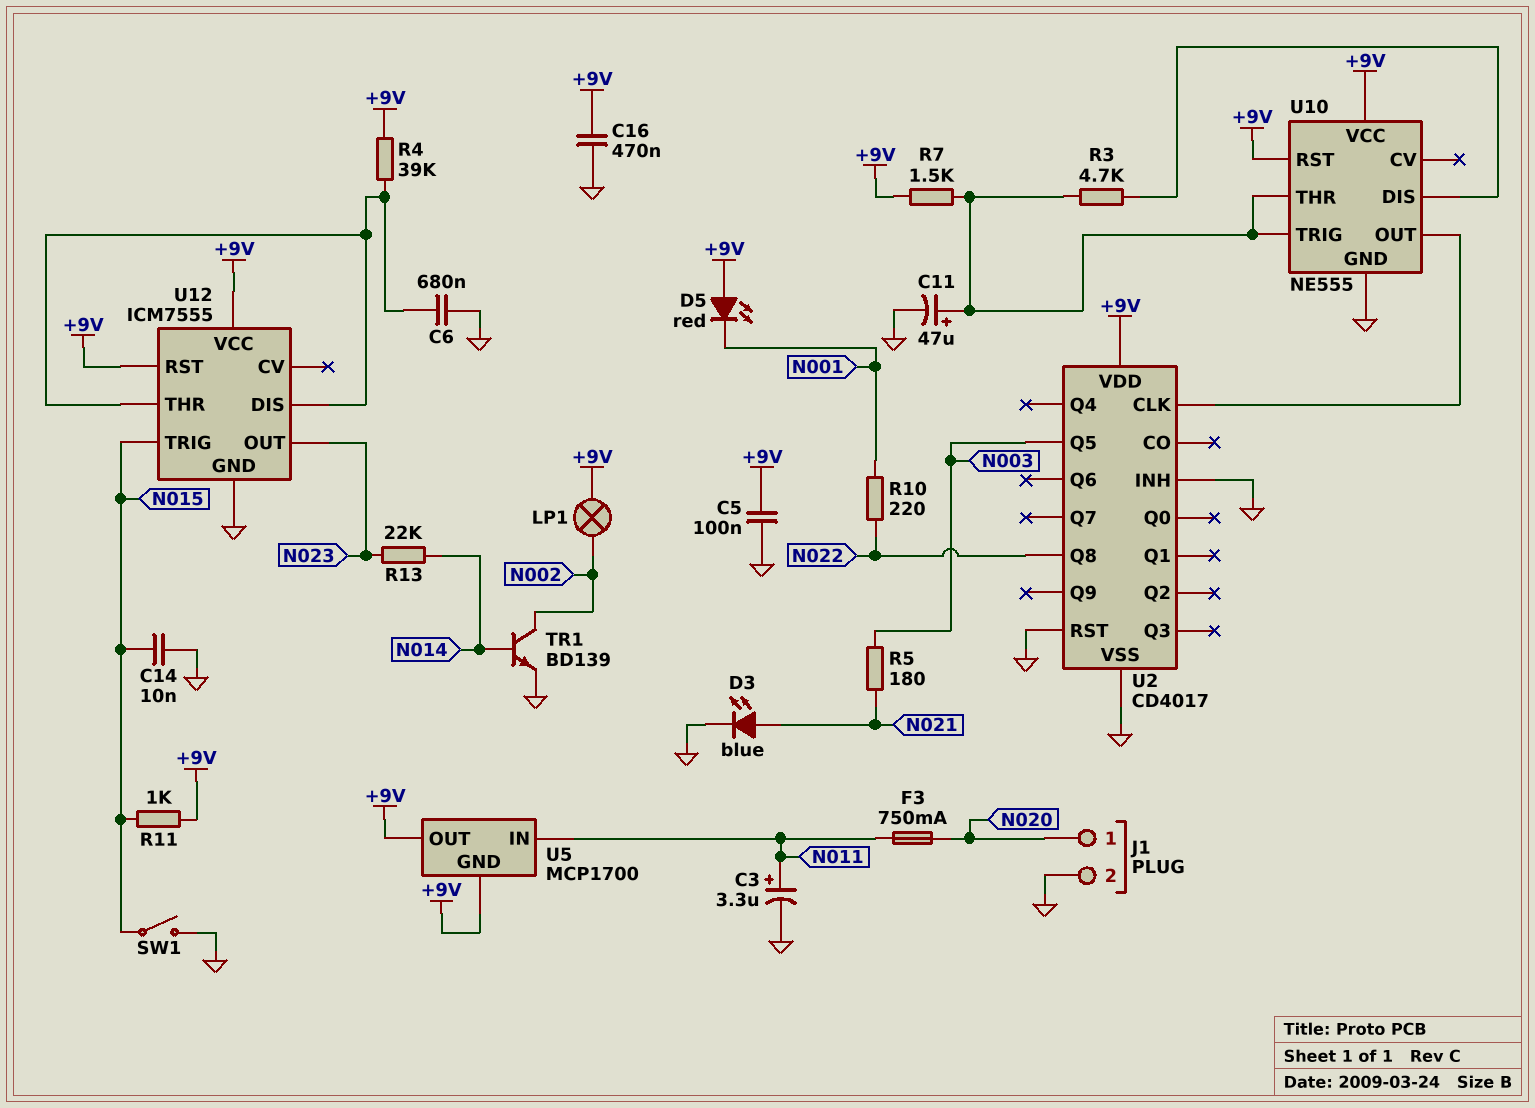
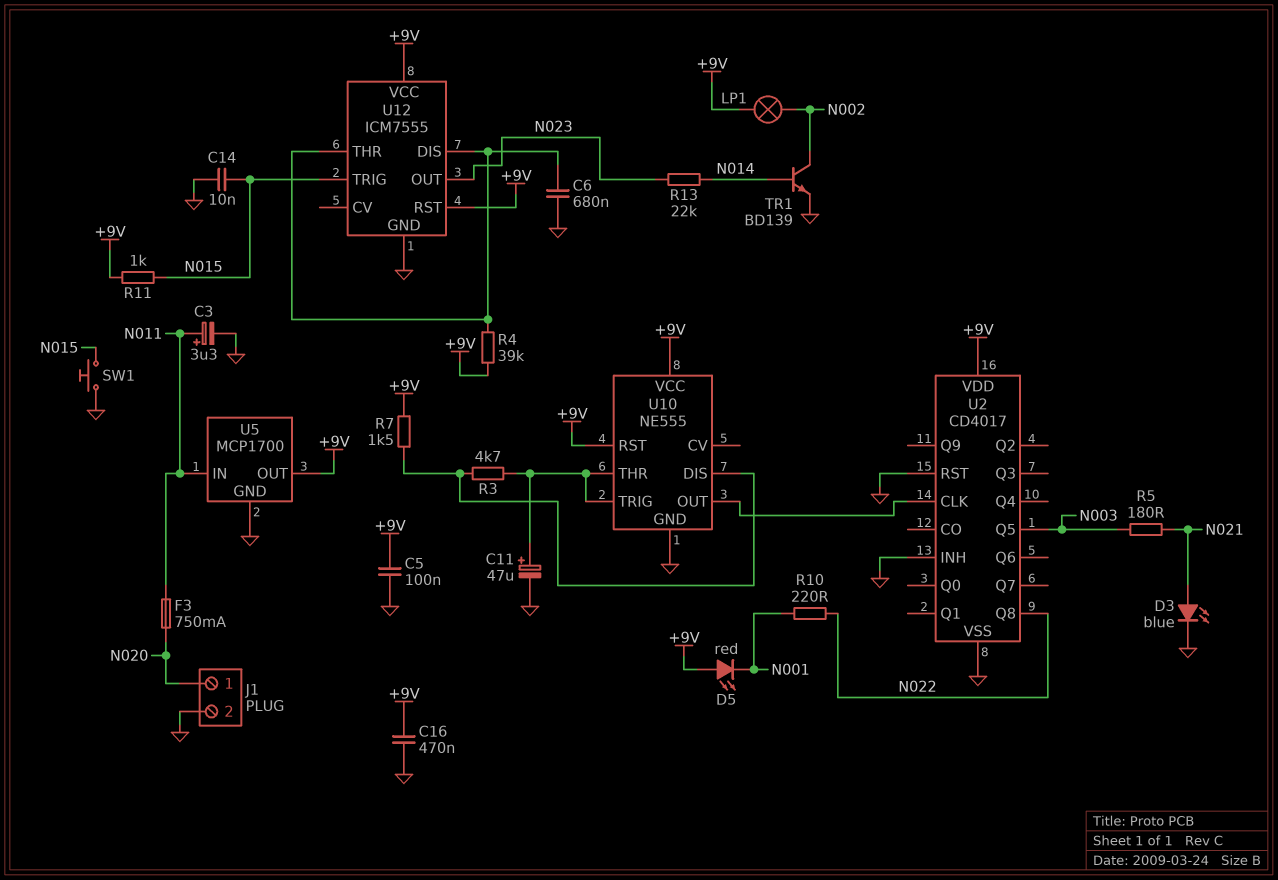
R7: 1.5k (+9V, U10/THR) -> 1.5k (+9V, U10/DIS)
SW1: switch (GND, N015) -> button (GND, N015)
U5 pin GND: +9V -> GND

